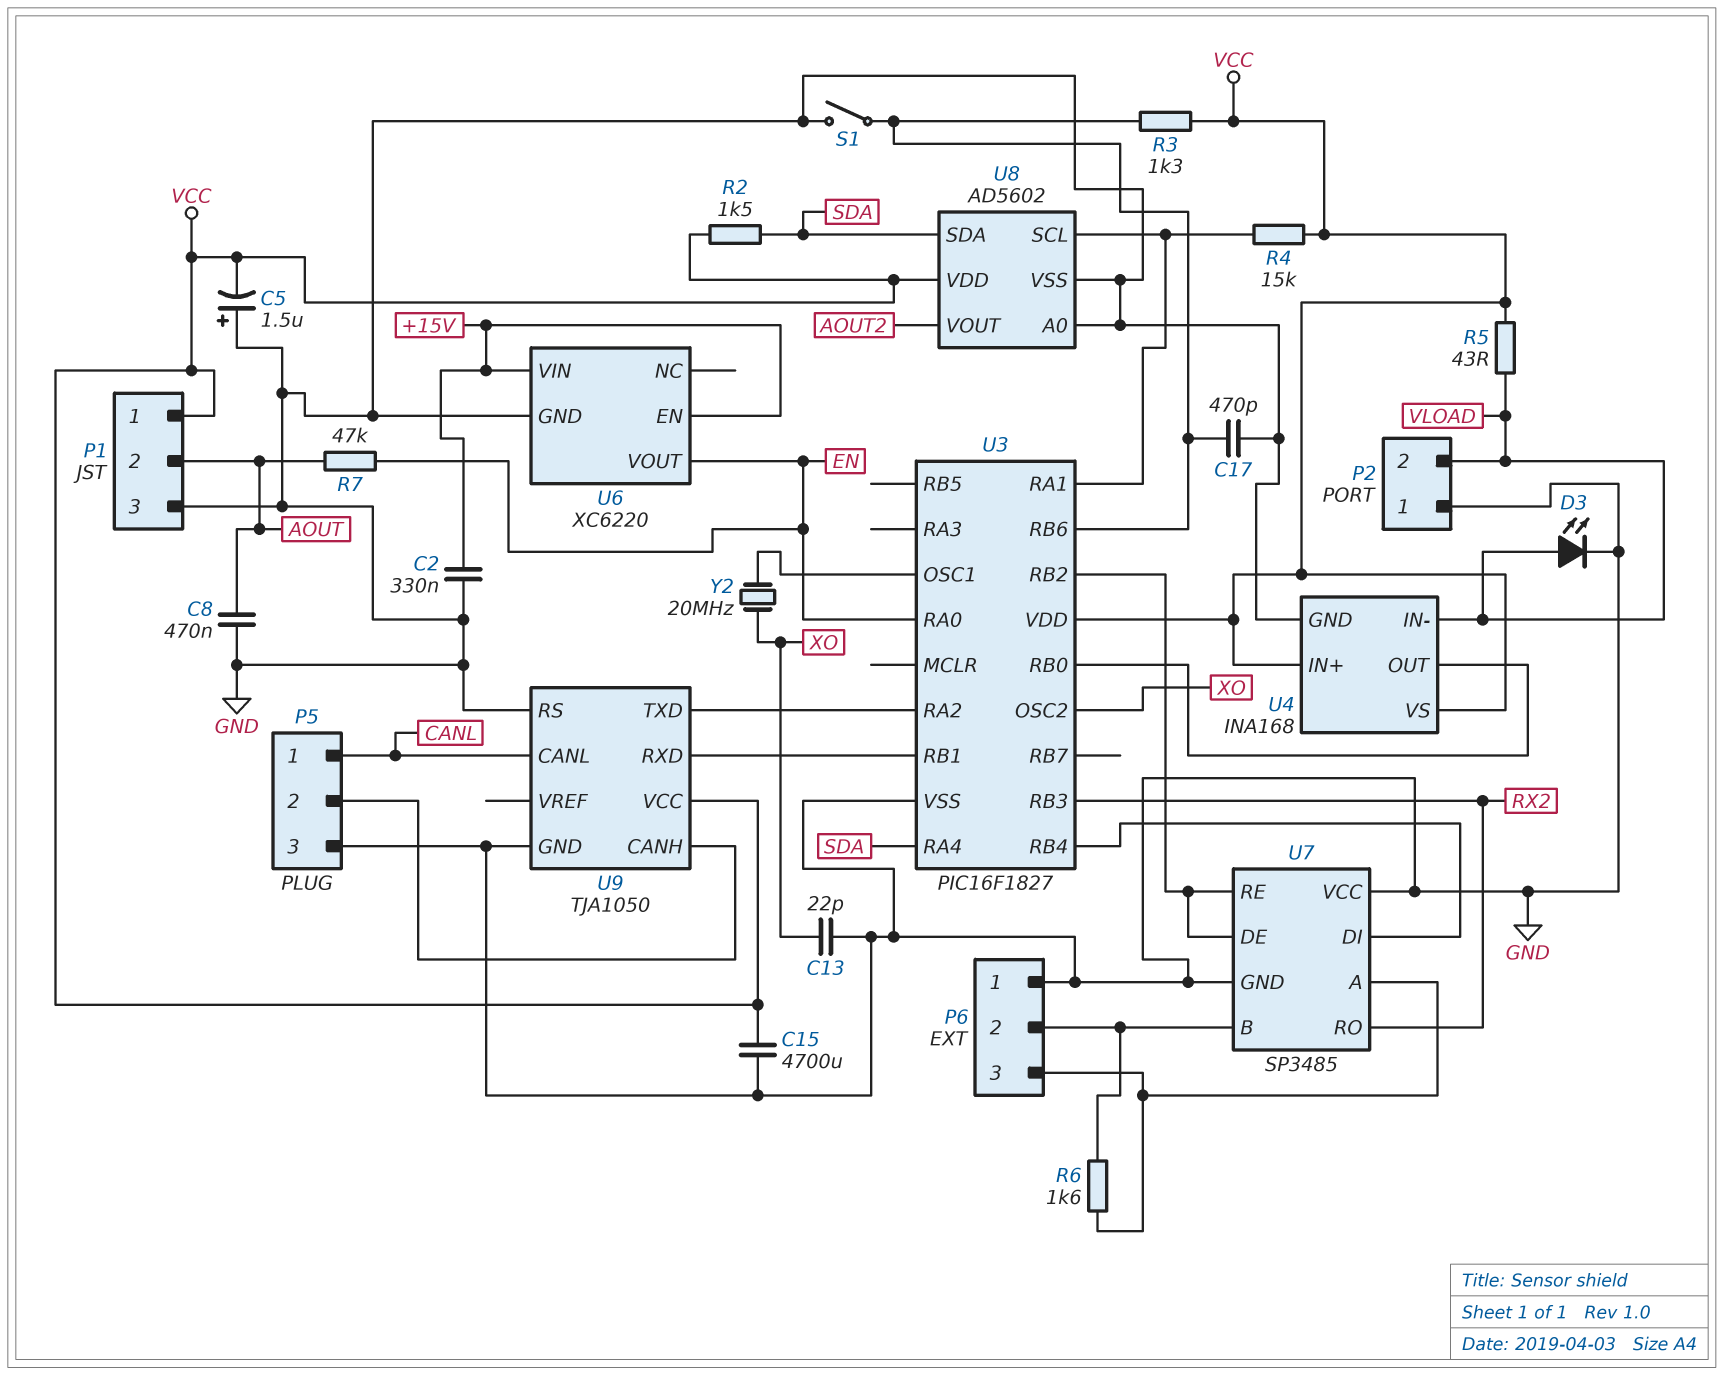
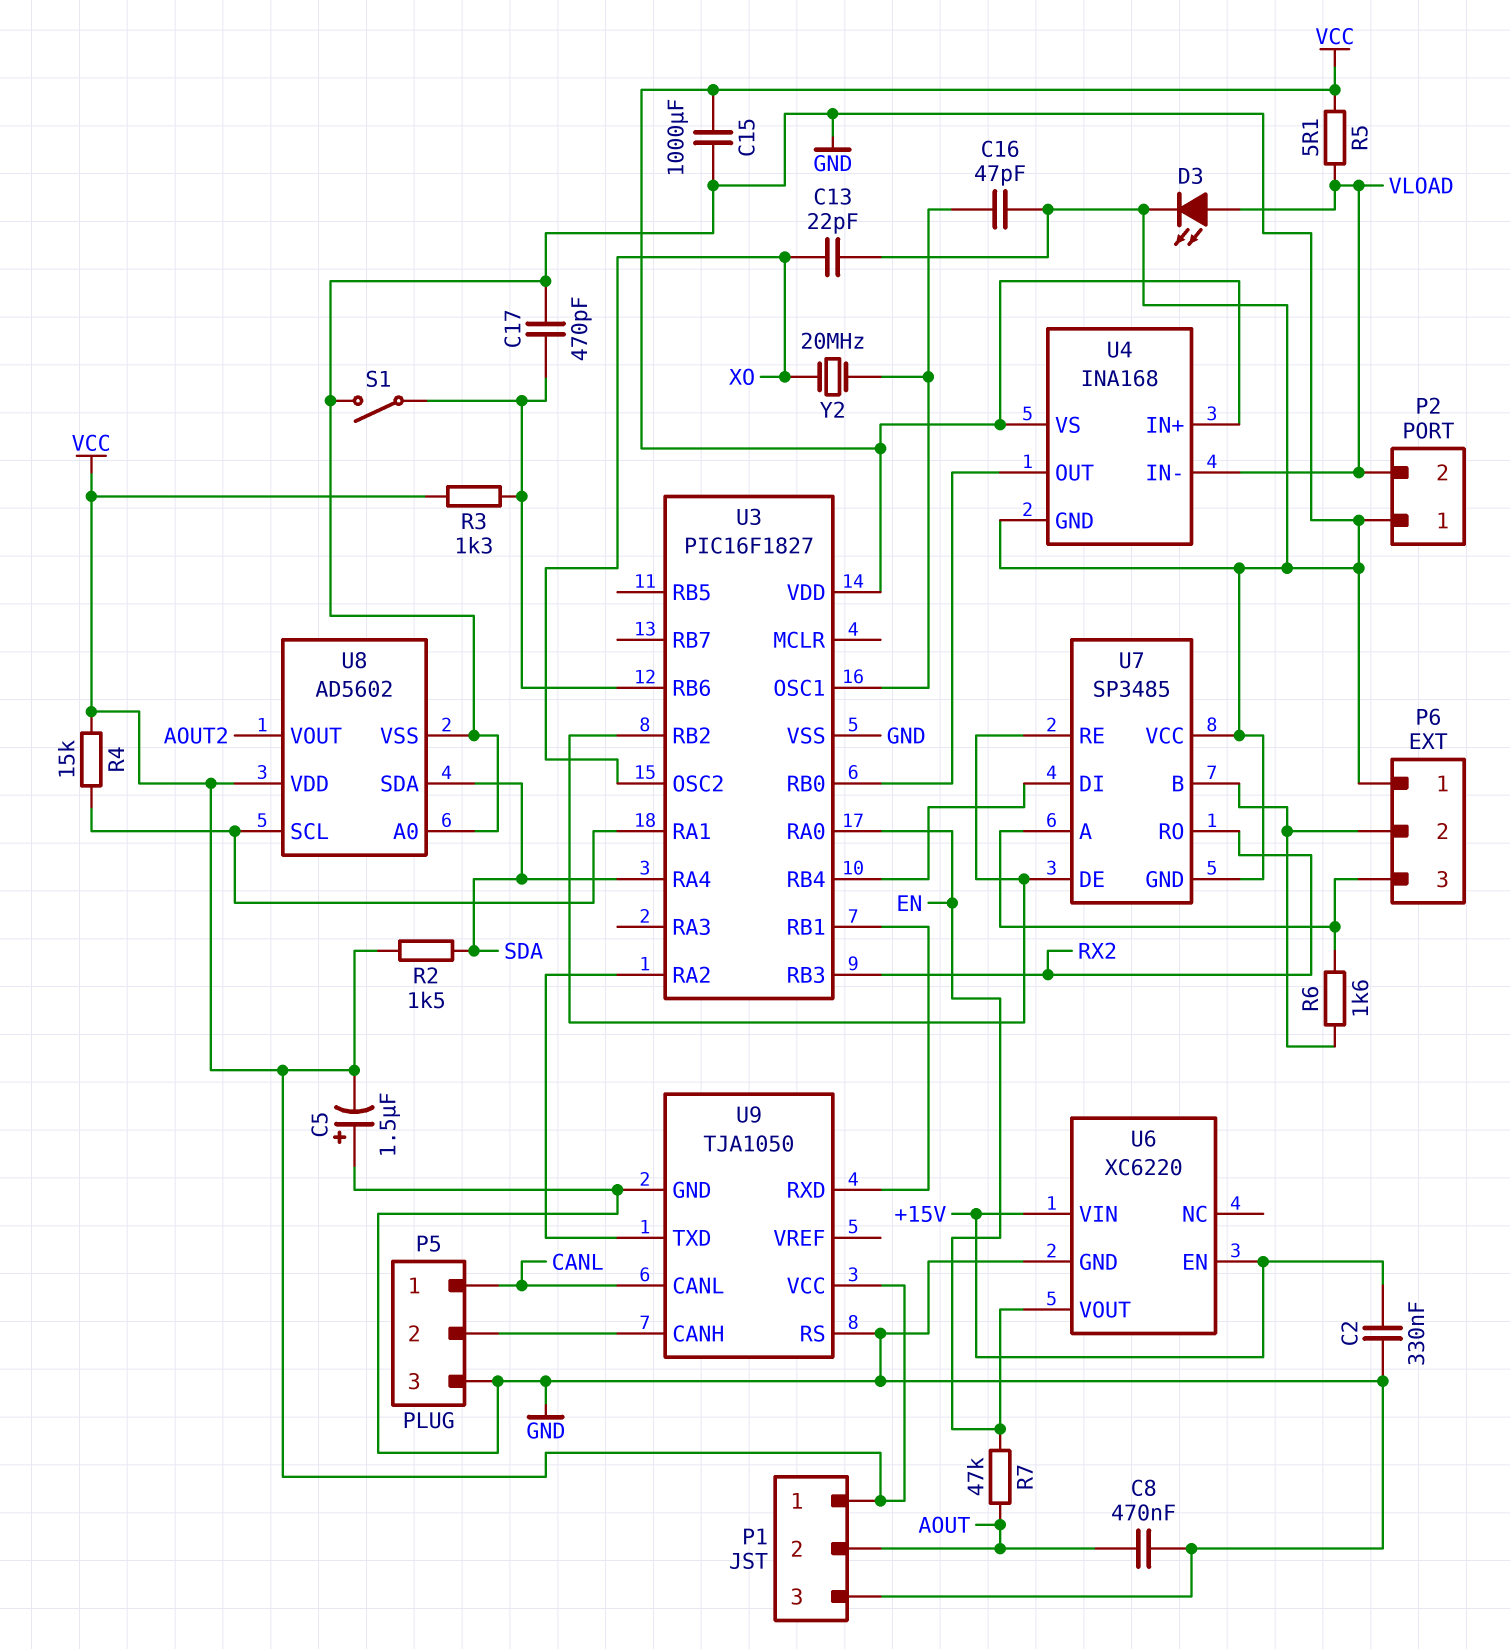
C15: 4700uF (GND, VCC) -> 1000uF (GND, VCC)
C16: none -> 47pF (GND, U3/OSC1)
R5: 43 (VCC, VLOAD) -> 5.1 (VCC, VLOAD)

